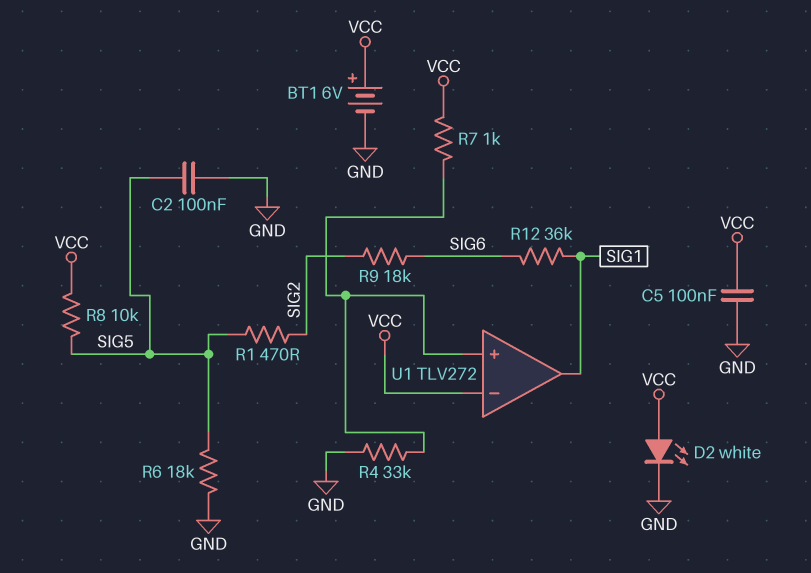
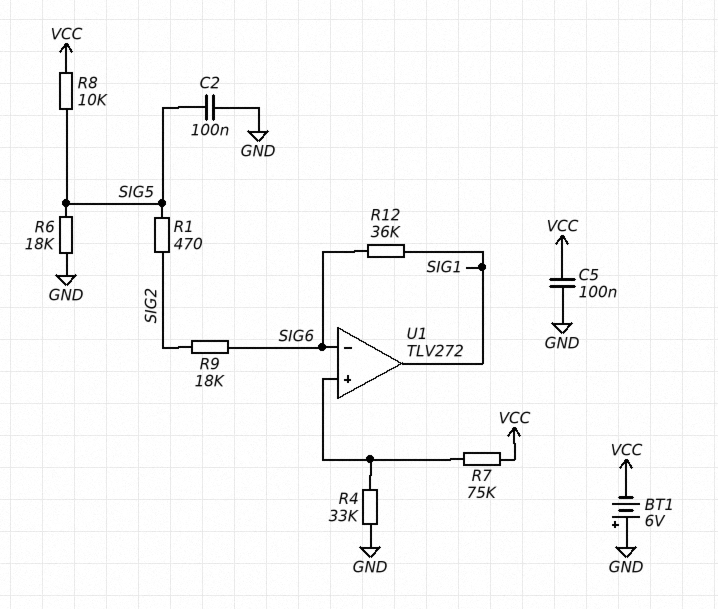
BT1: 6V (plus VCC, minus GND) -> 6V (plus GND, minus VCC)
D2: LED white (A VCC, K GND) -> none
R7: 1k (U1/in+, VCC) -> 75k (U1/in+, VCC)
U1 pin in-: VCC -> SIG6

